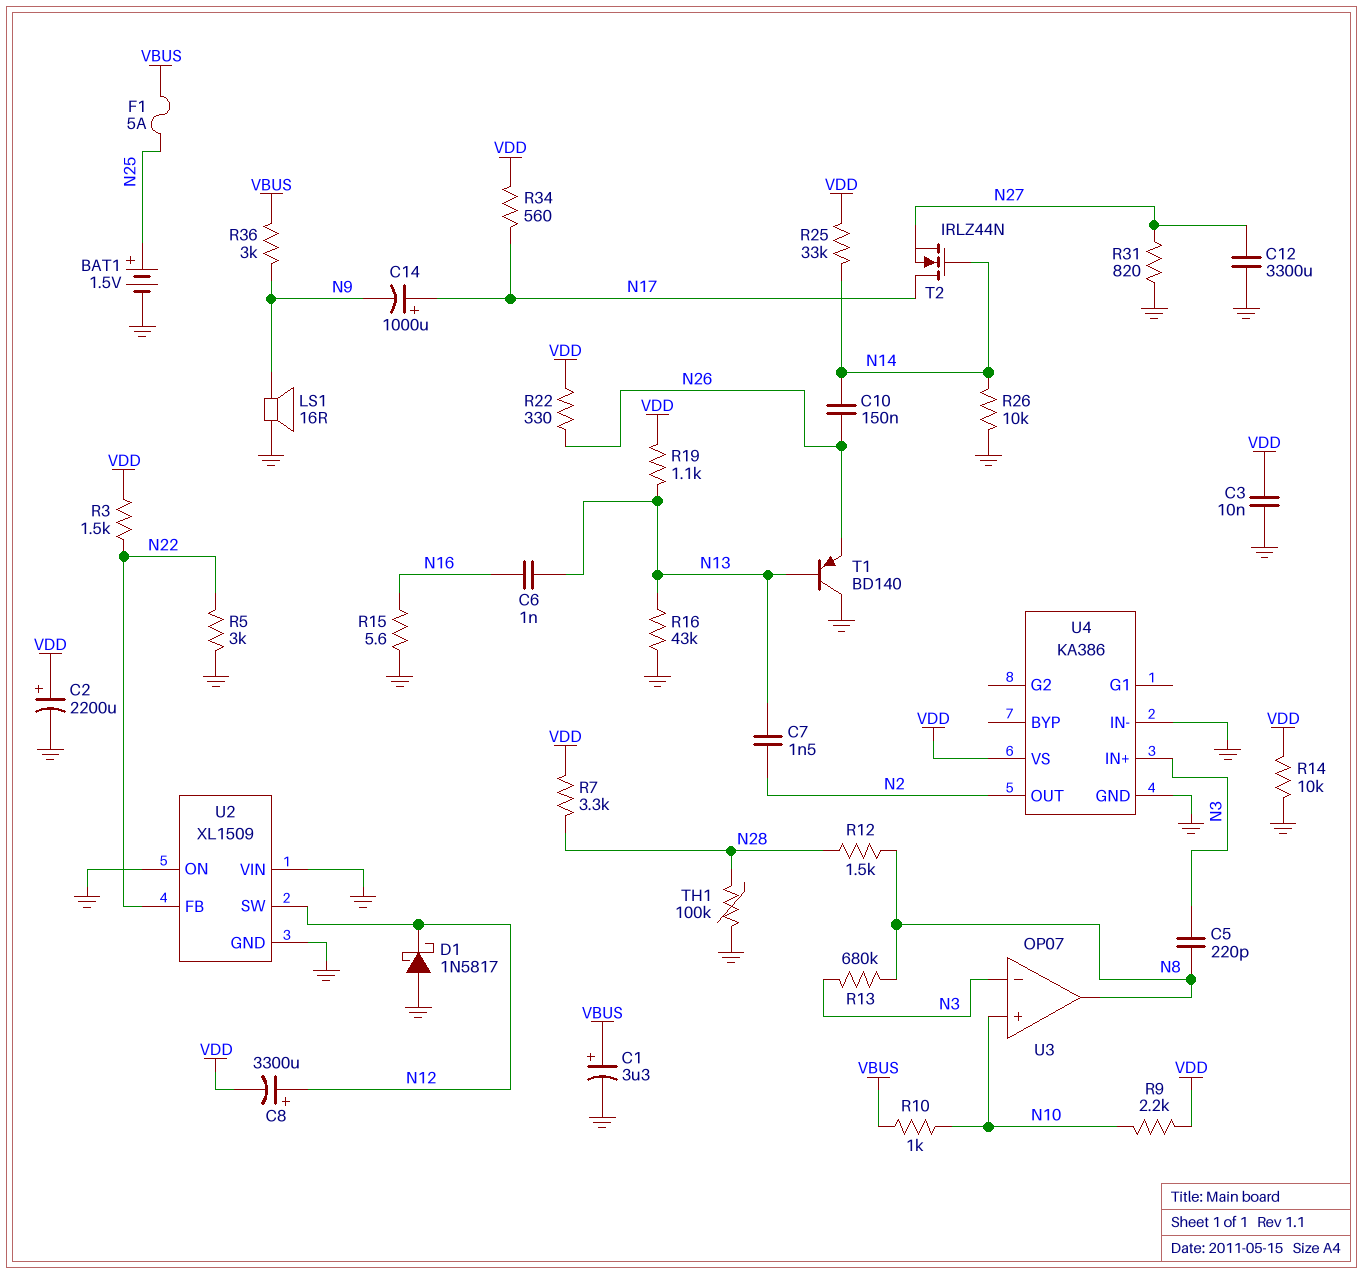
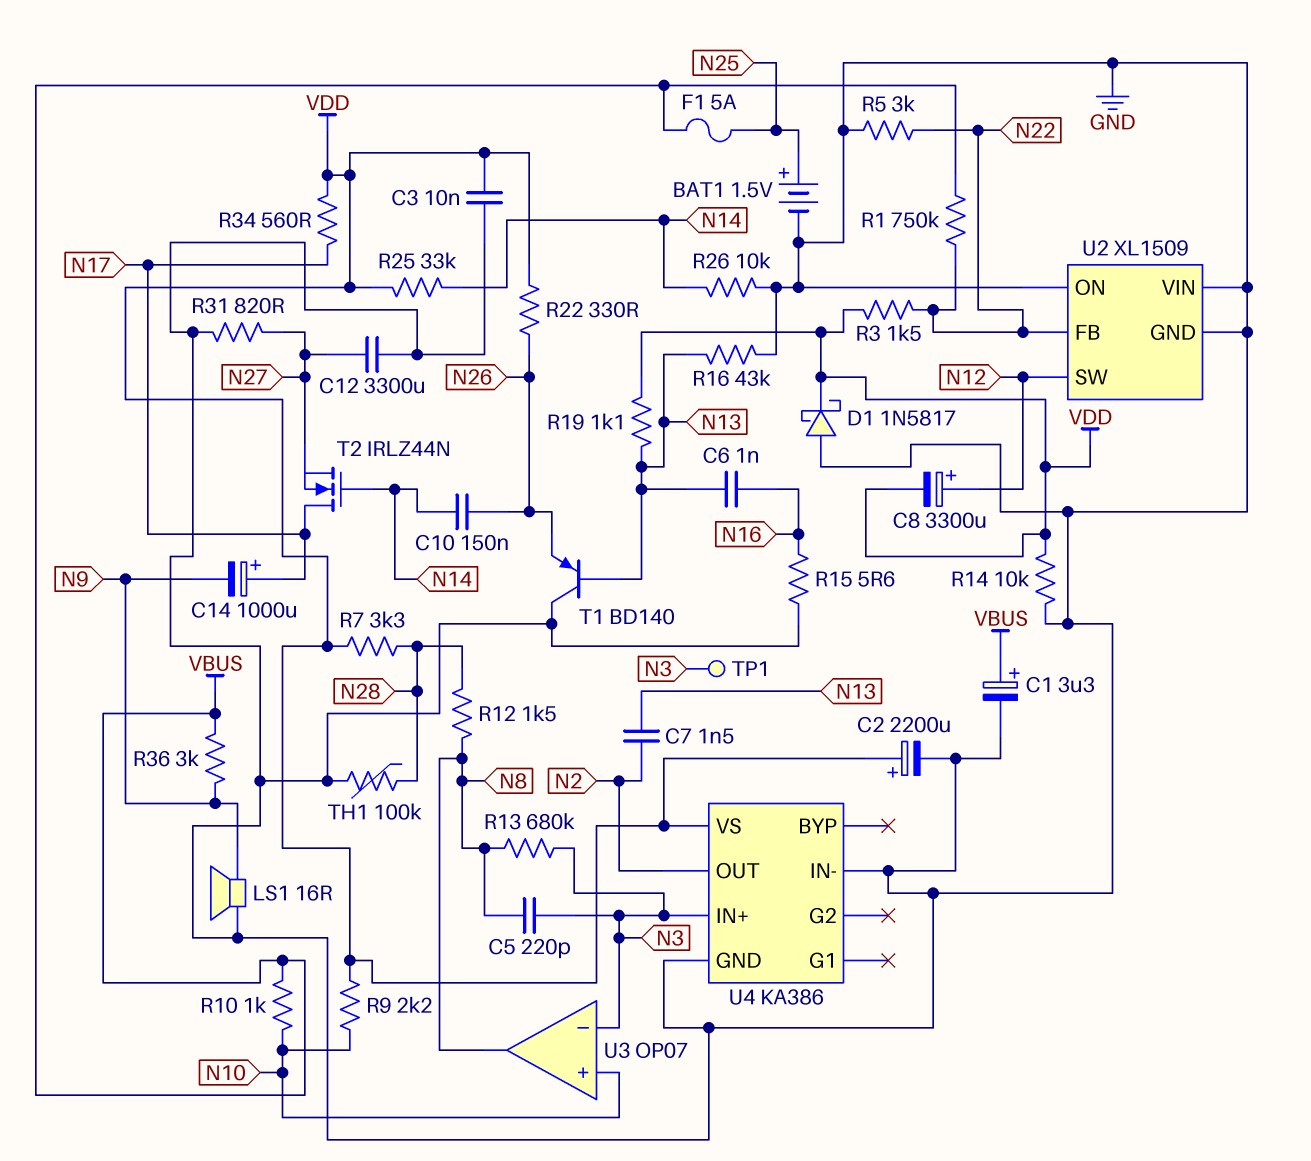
D1: schottky 1N5817 (A GND, K N12) -> schottky 1N5817 (A GND, K VDD)
R1: none -> 750k (N22, VBUS)
TP1: none -> test point (N3)

